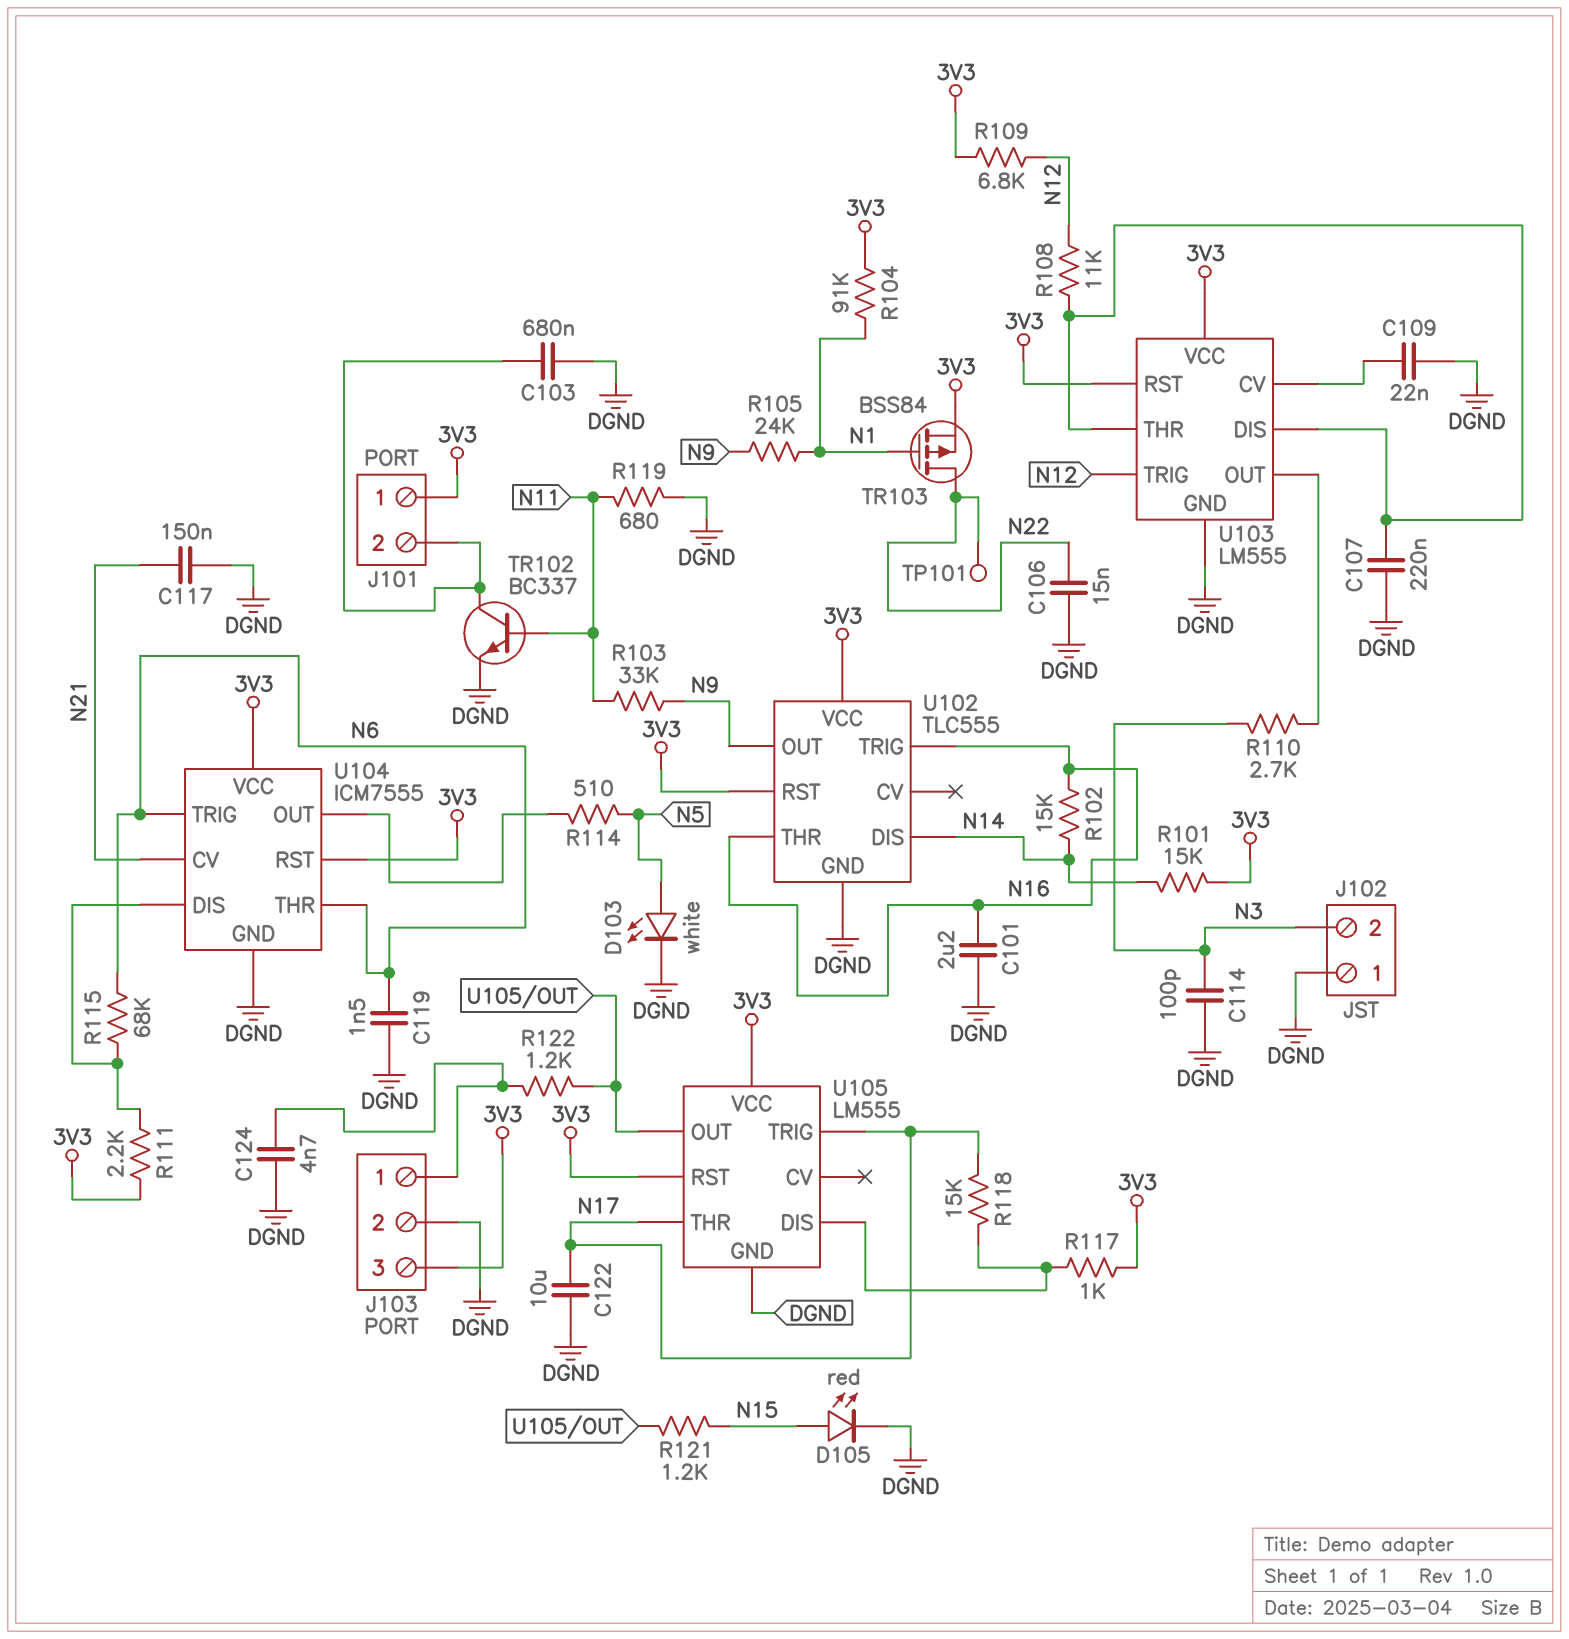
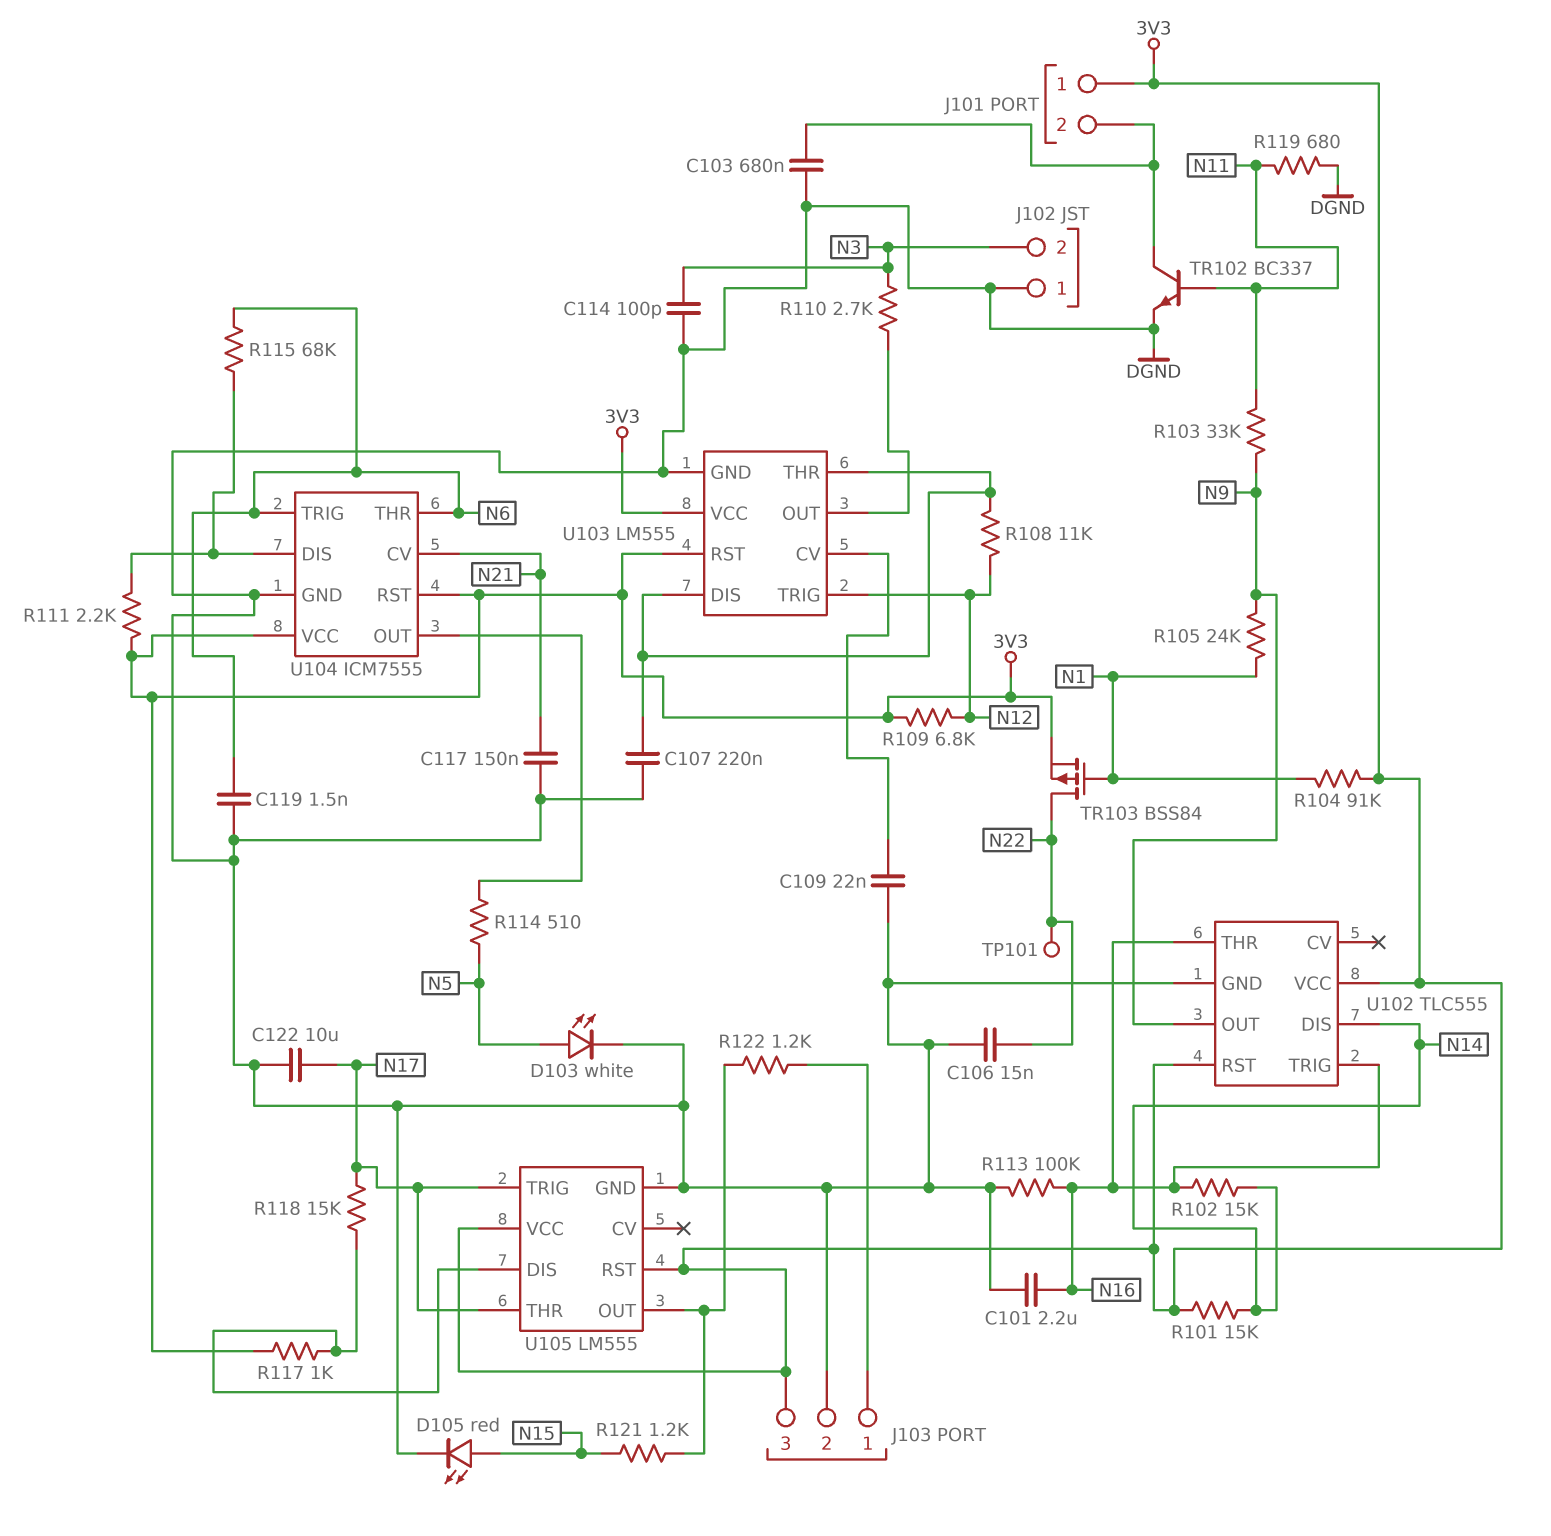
C124: 4.7nF (DGND, J103/1) -> none
R113: none -> 100k (DGND, N16)

